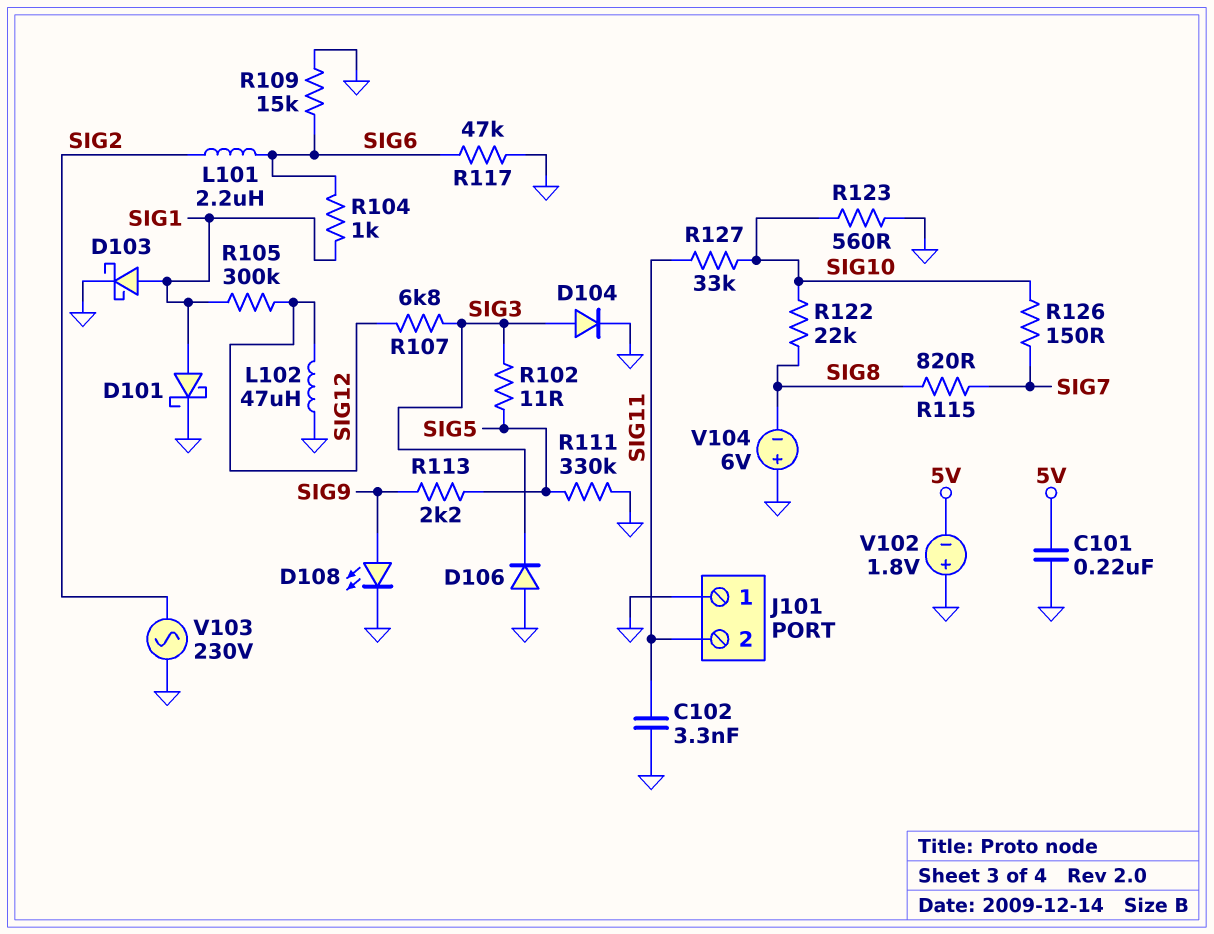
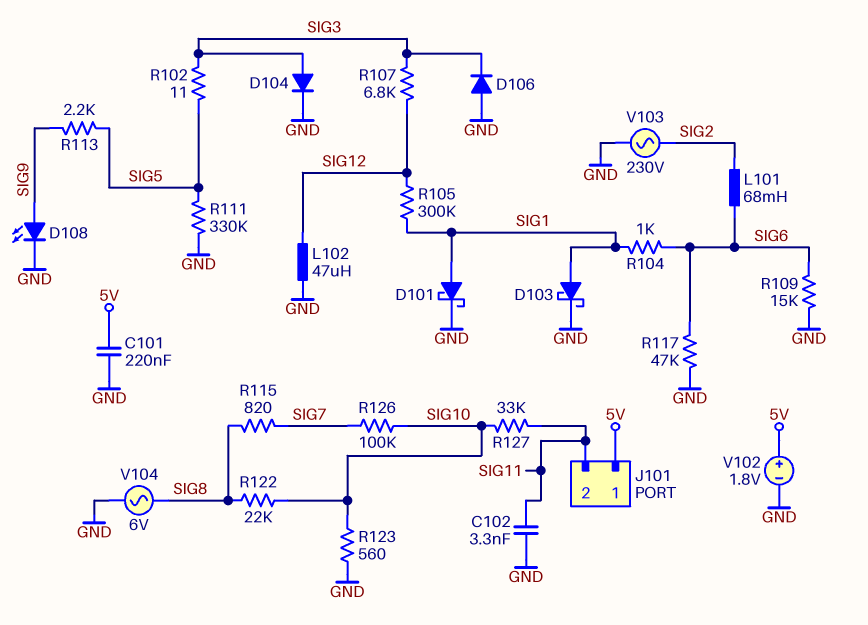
J101 pin 1: GND -> 5V
L101: 2.2uH (SIG2, SIG6) -> 68mH (SIG2, SIG6)
R126: 150 (SIG7, SIG10) -> 100k (SIG7, SIG10)
V102: 1.8V (plus GND, minus 5V) -> 1.8V (plus 5V, minus GND)
V104: 6V (plus GND, minus SIG8) -> AC 6V (GND, SIG8)

